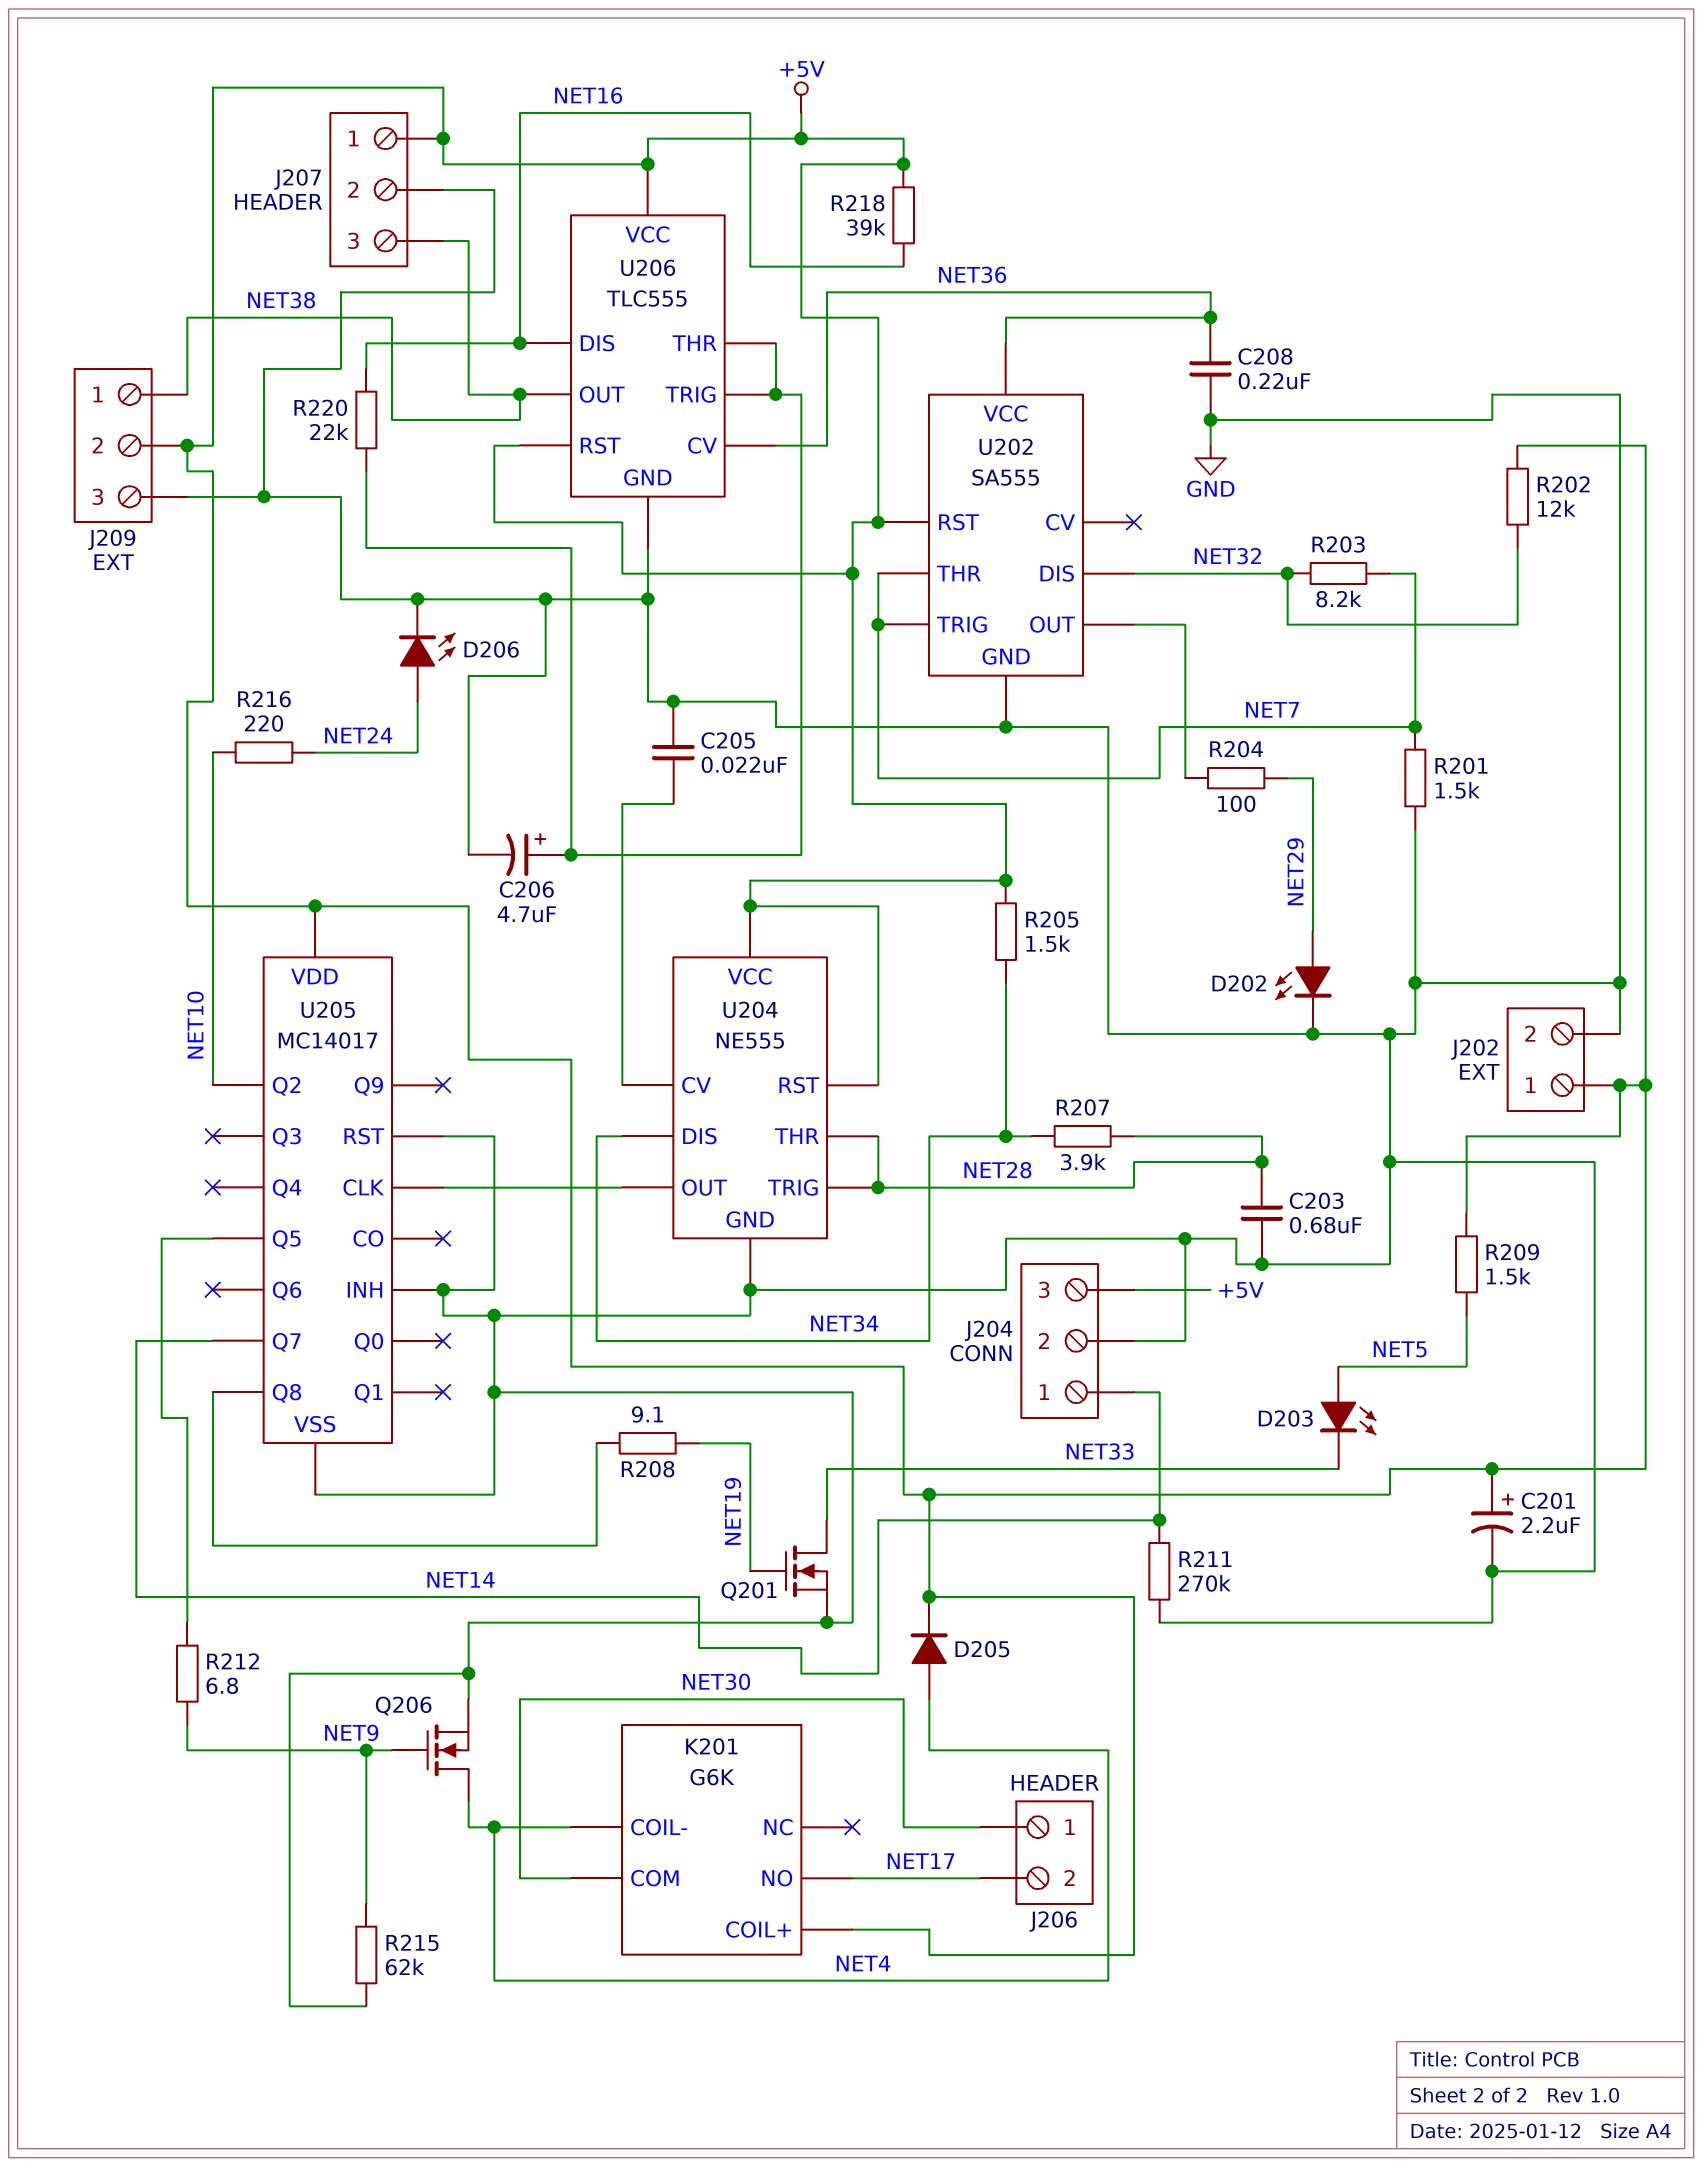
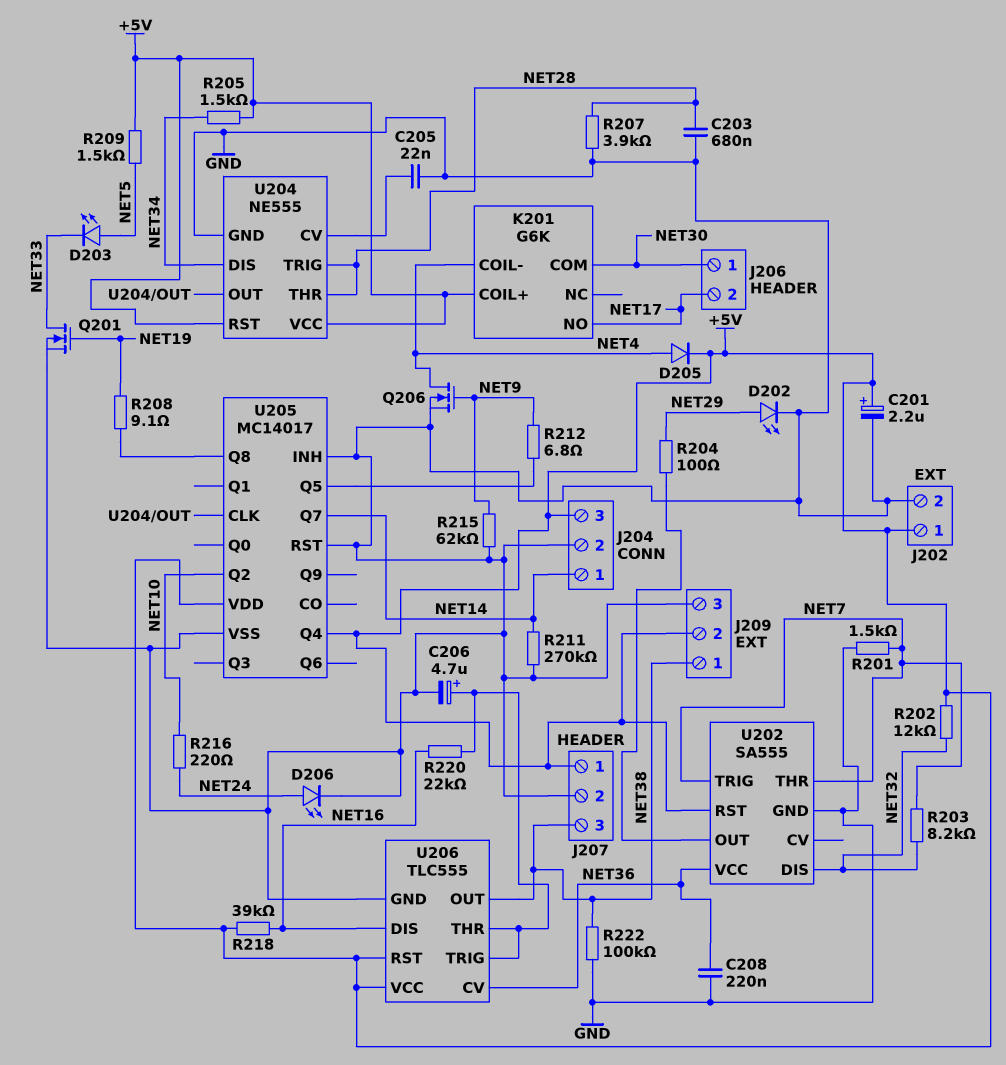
R207: 3.9k (NET28, NET34) -> 3.9k (GND, NET28)
R222: none -> 100k (GND, NET38)
U205 pin Q4: none -> +5V

